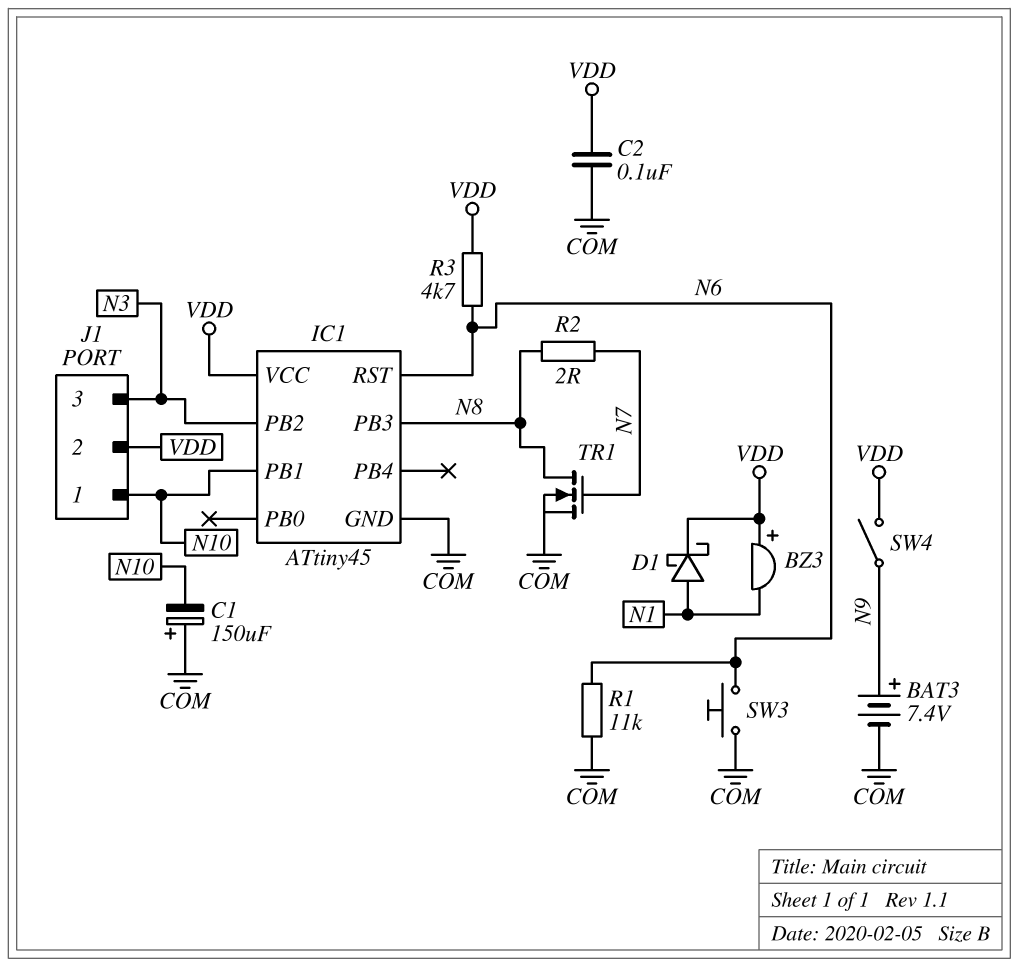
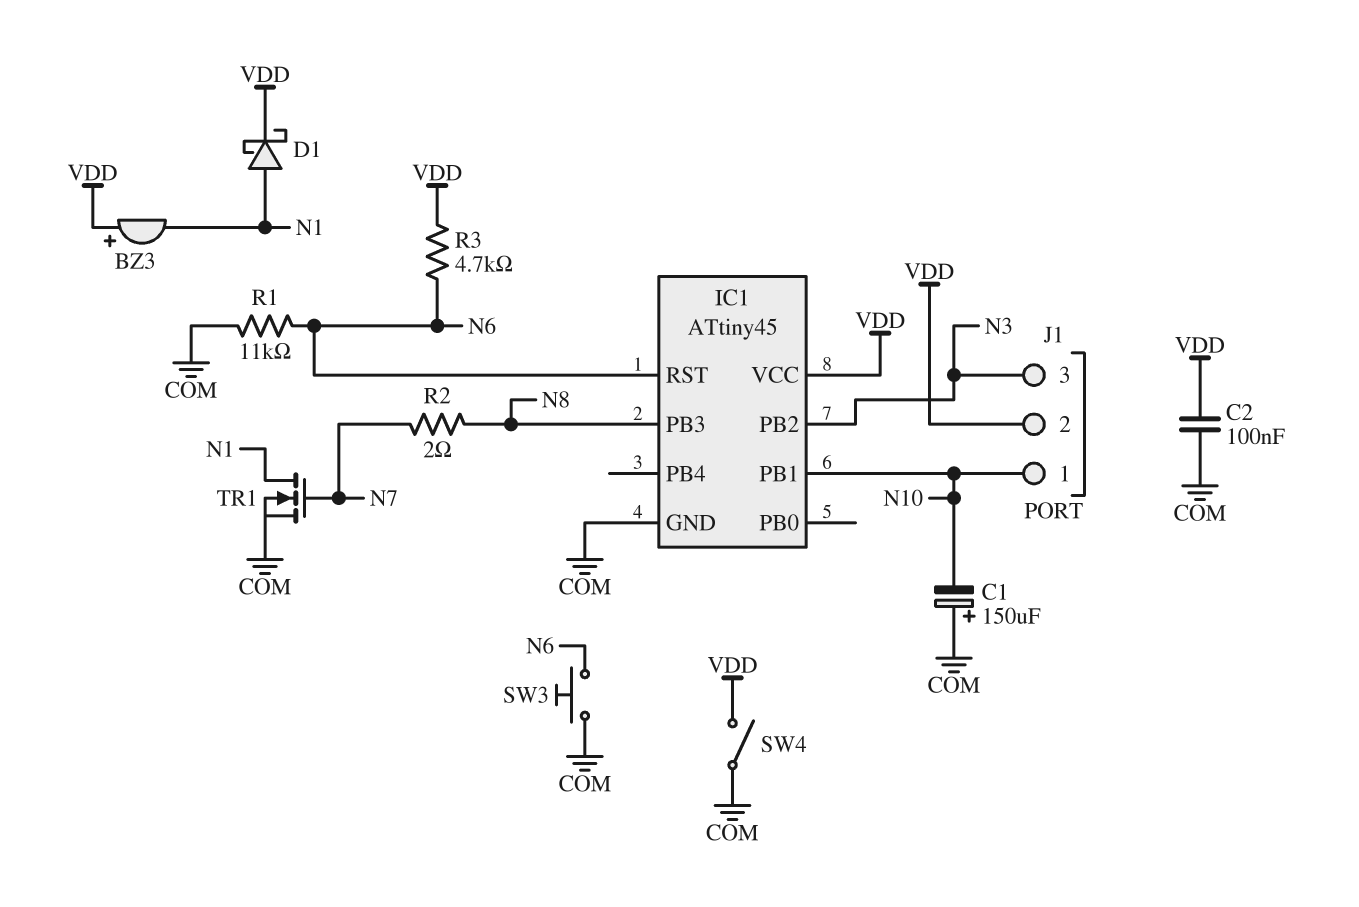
BAT3: 7.4V (plus N9, minus COM) -> none
SW4: switch (N9, VDD) -> switch (COM, VDD)
TR1: NMOS (G N7, D N8, S COM) -> NMOS (G N7, D N1, S COM)

